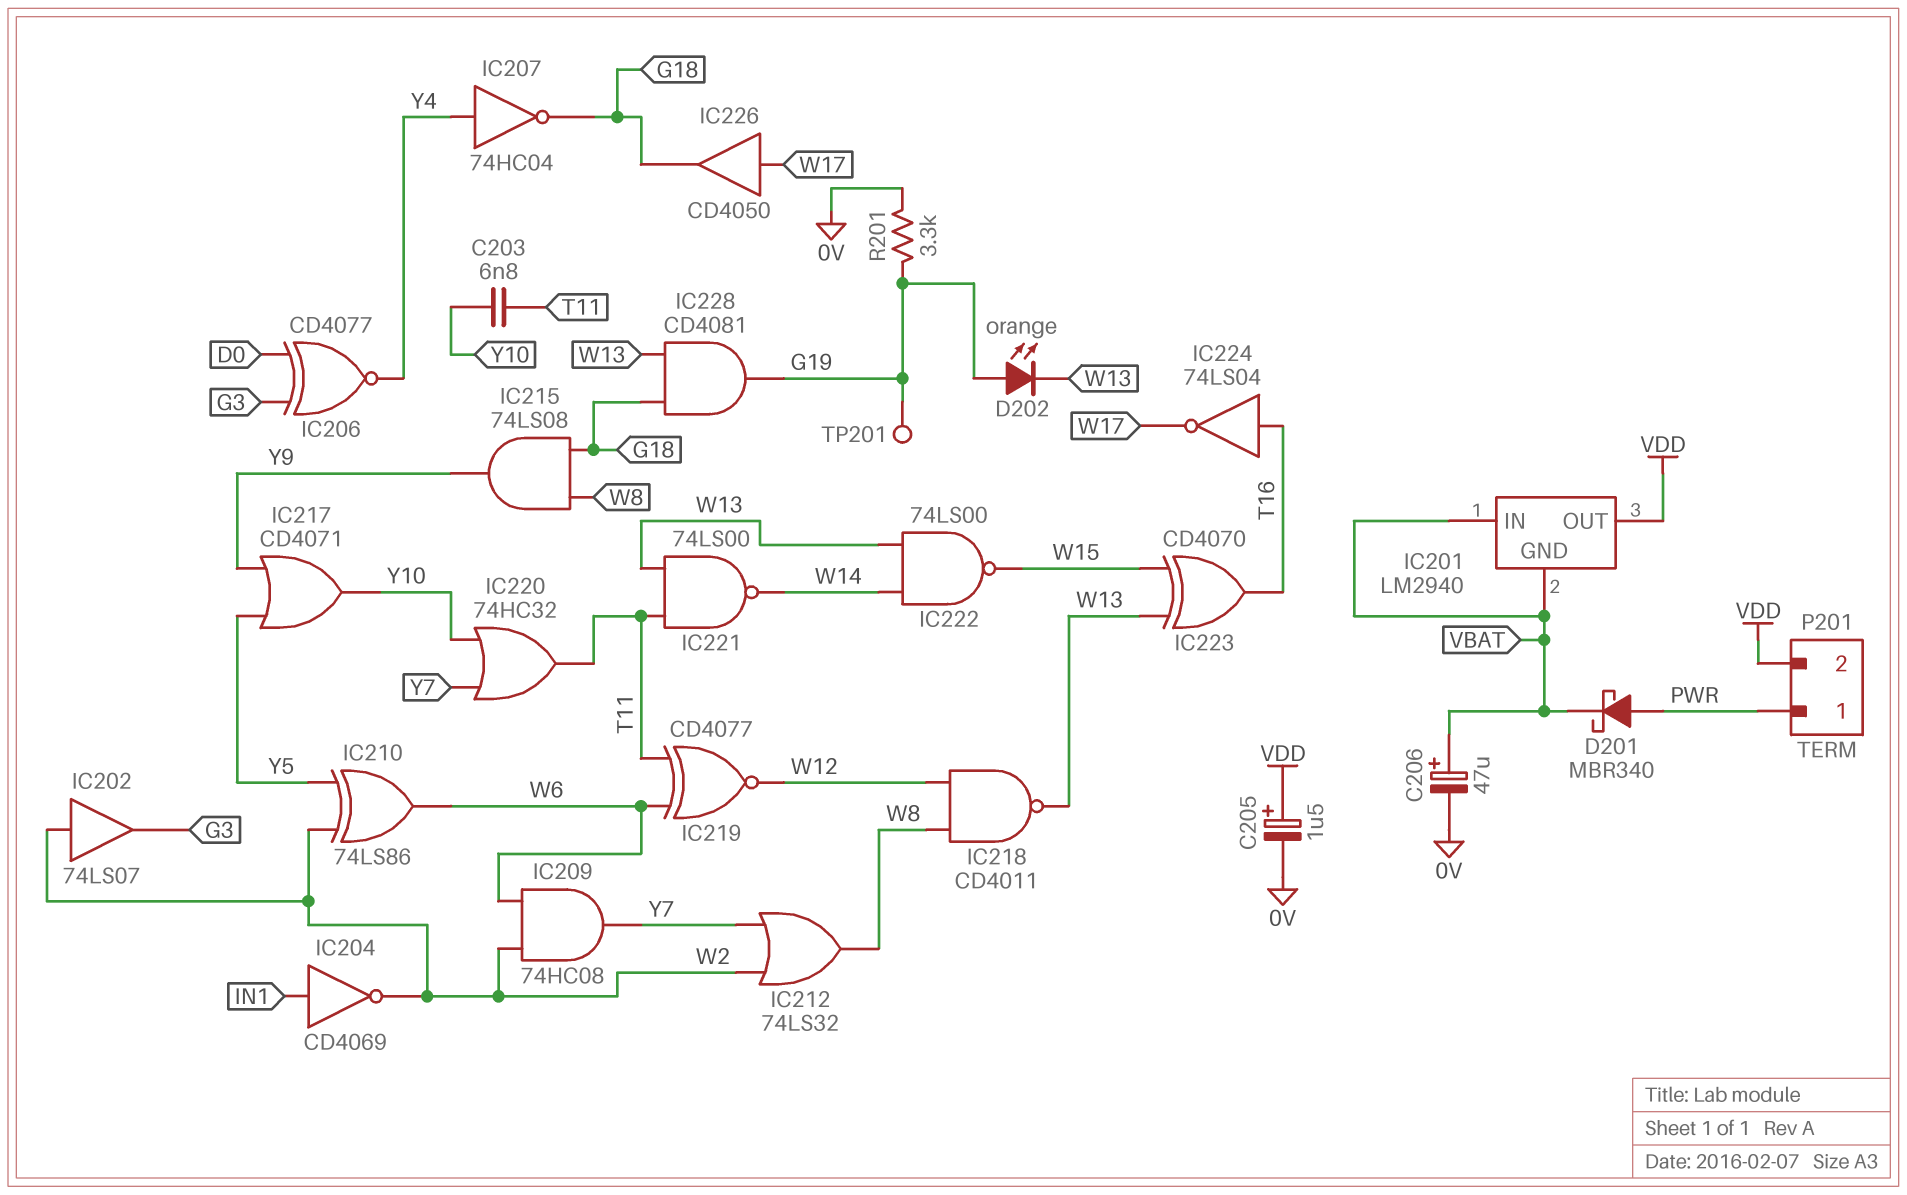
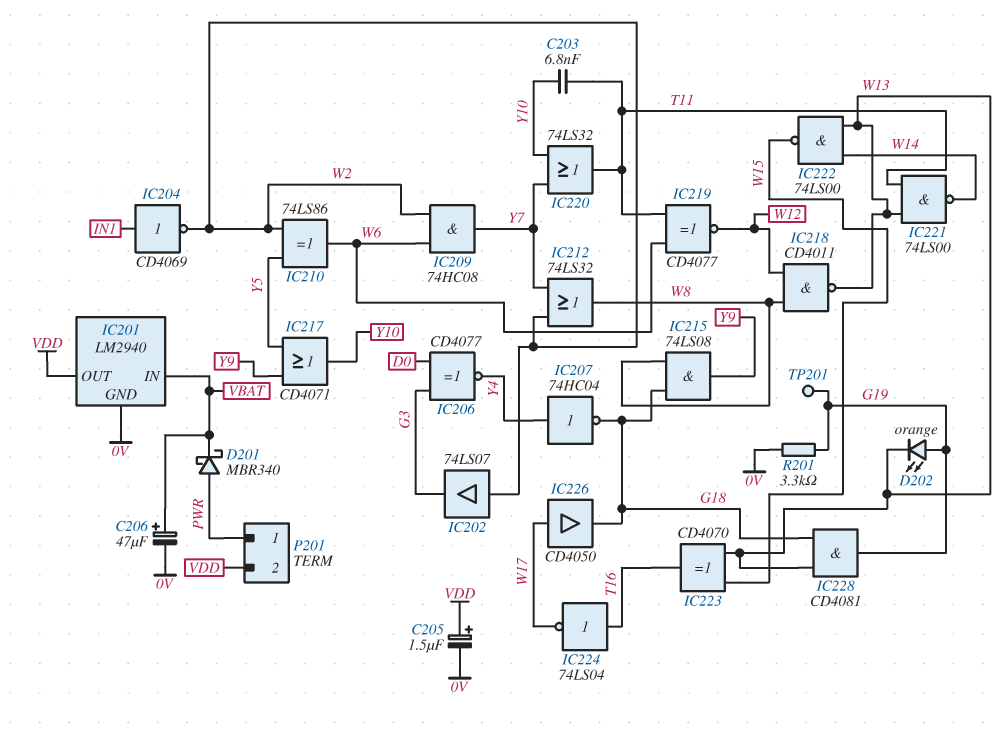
IC201 pin GND: VBAT -> 0V
IC220: OR 74HC32 (in Y7, in Y10, out T11) -> OR 74LS32 (in Y7, in Y10, out T11)

